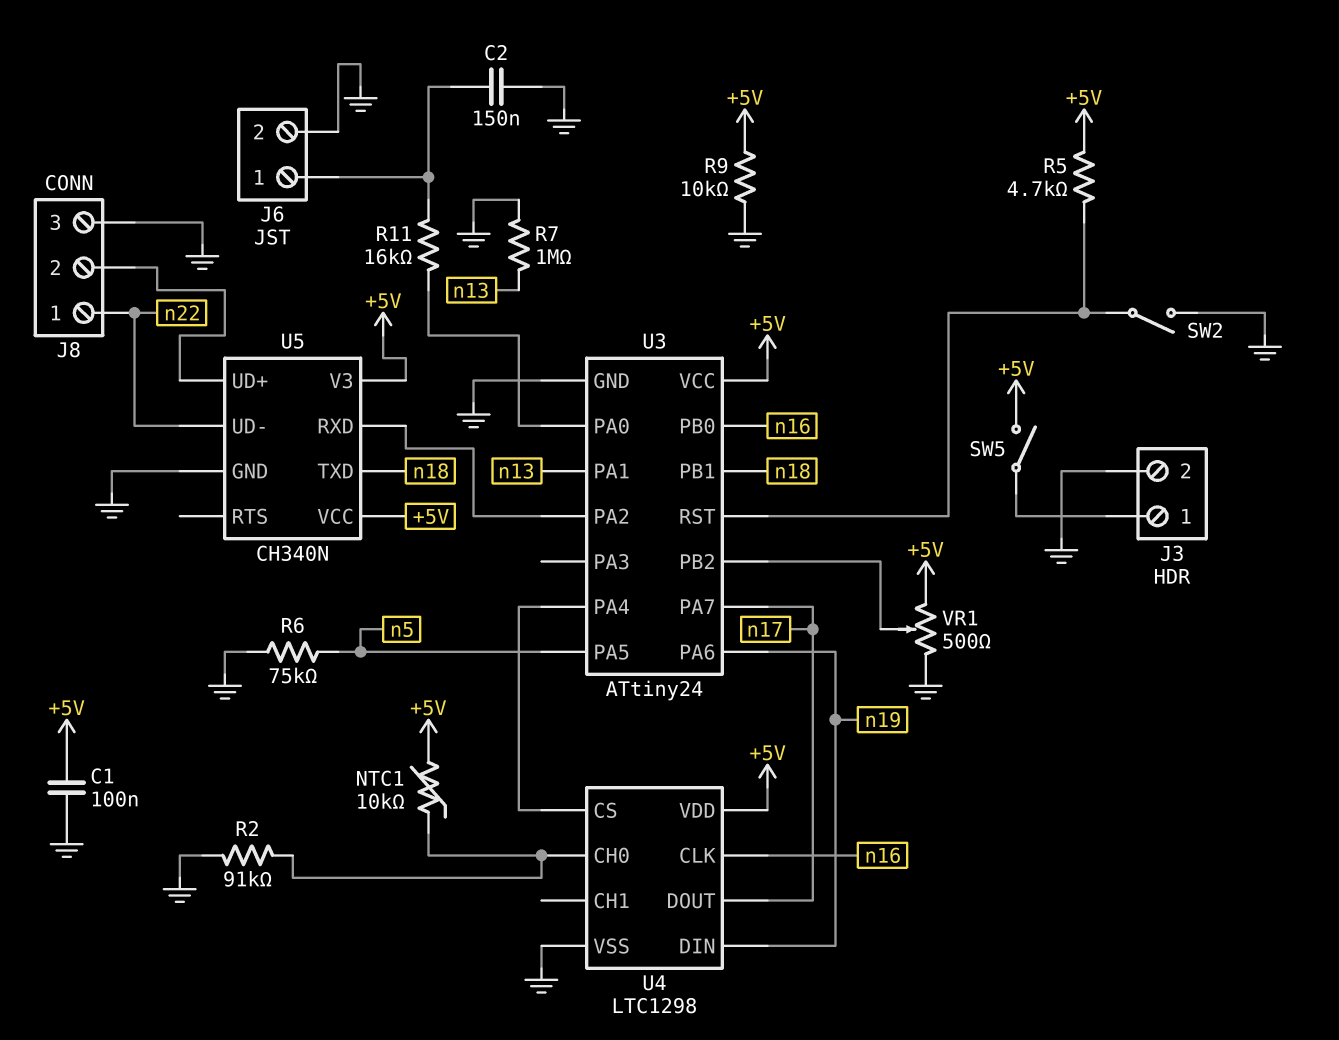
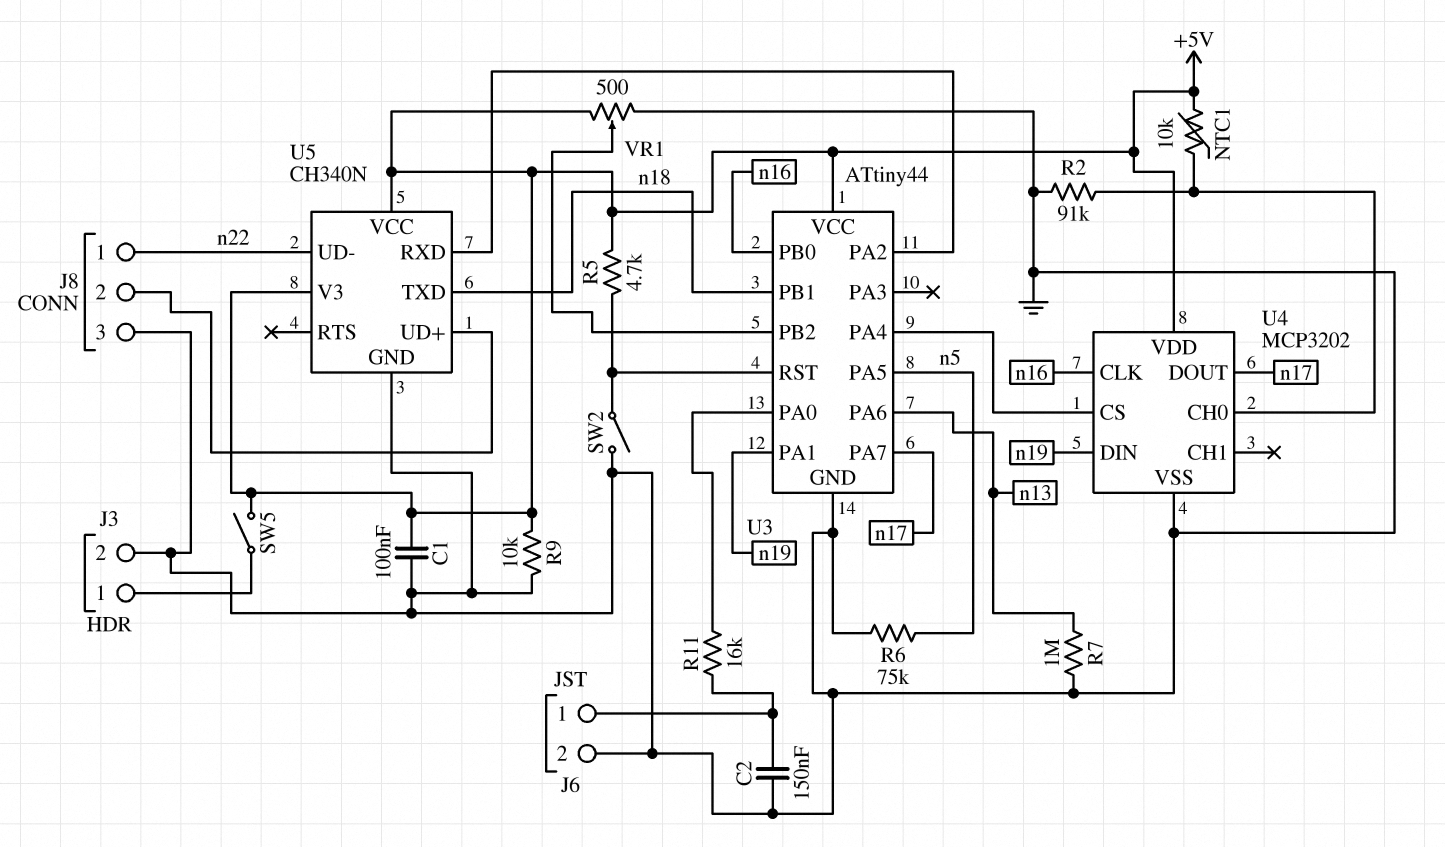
U3: ATtiny24 -> ATtiny44
U3 pin PA1: n13 -> n19
U3 pin PA6: n19 -> n13
U4: LTC1298 -> MCP3202

